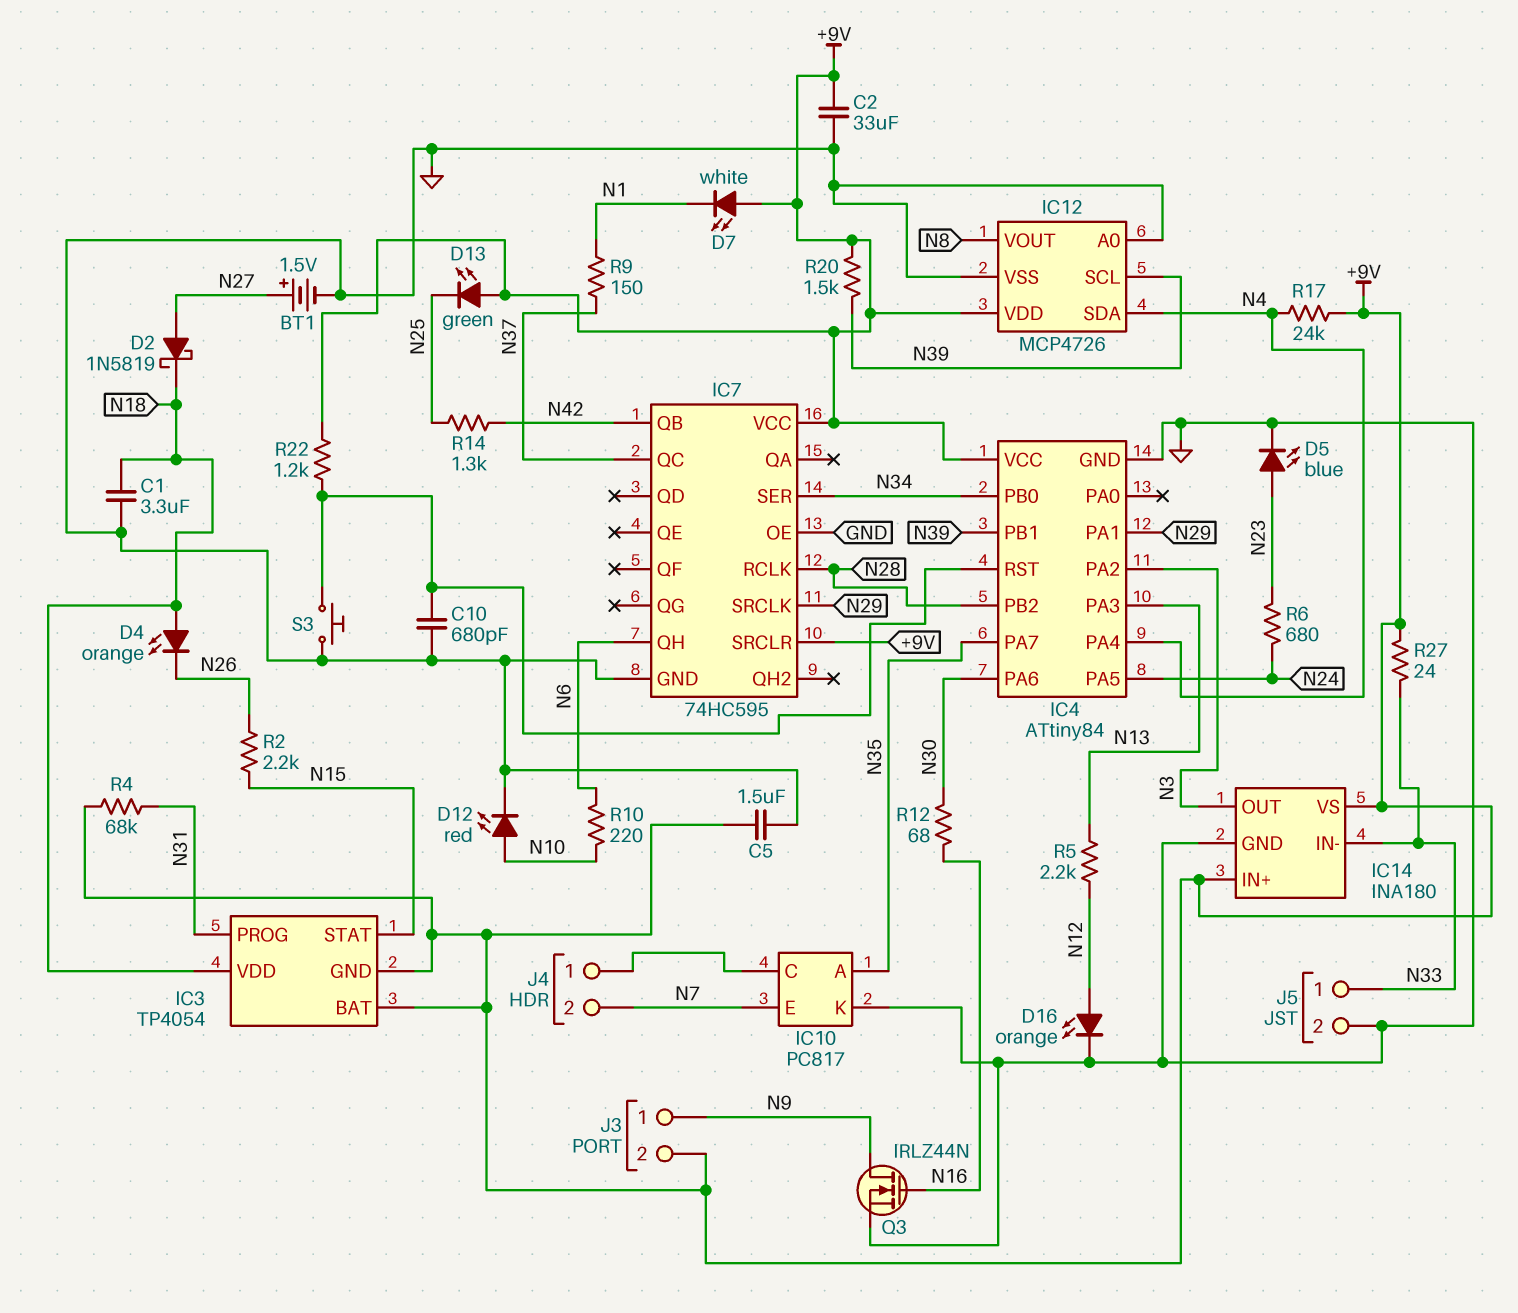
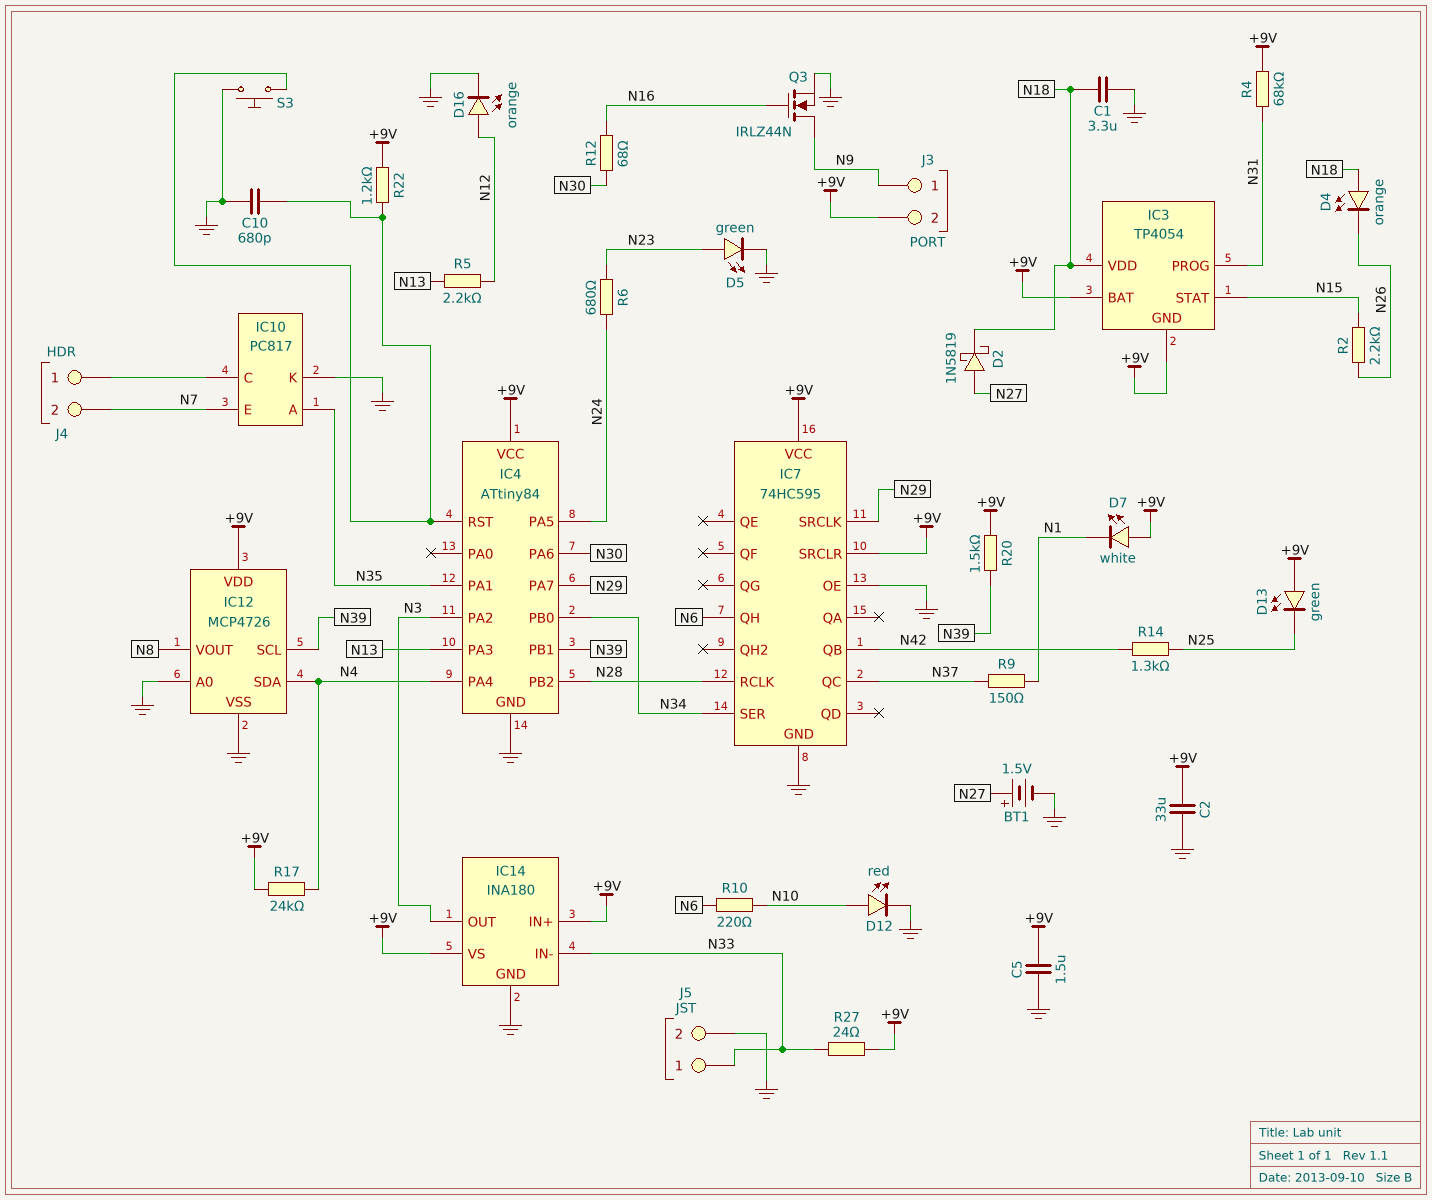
D5: LED blue (A N23, K GND) -> LED green (A N23, K GND)
IC4 pin PA1: N29 -> N35
IC4 pin PA7: N35 -> N29

